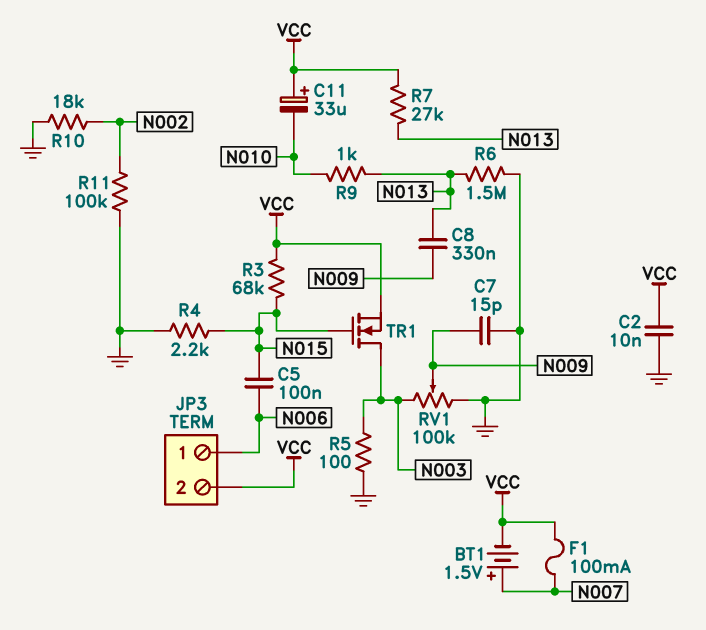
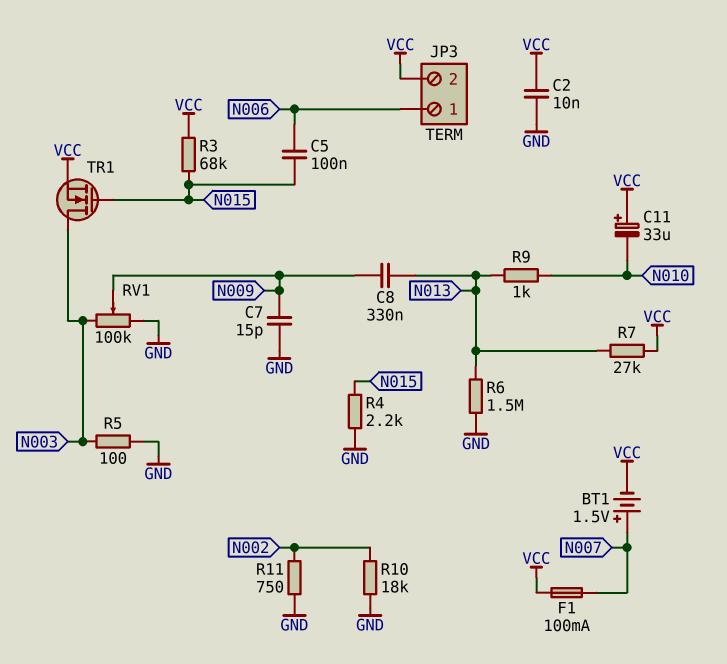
R11: 100k (GND, N002) -> 750 (GND, N002)

